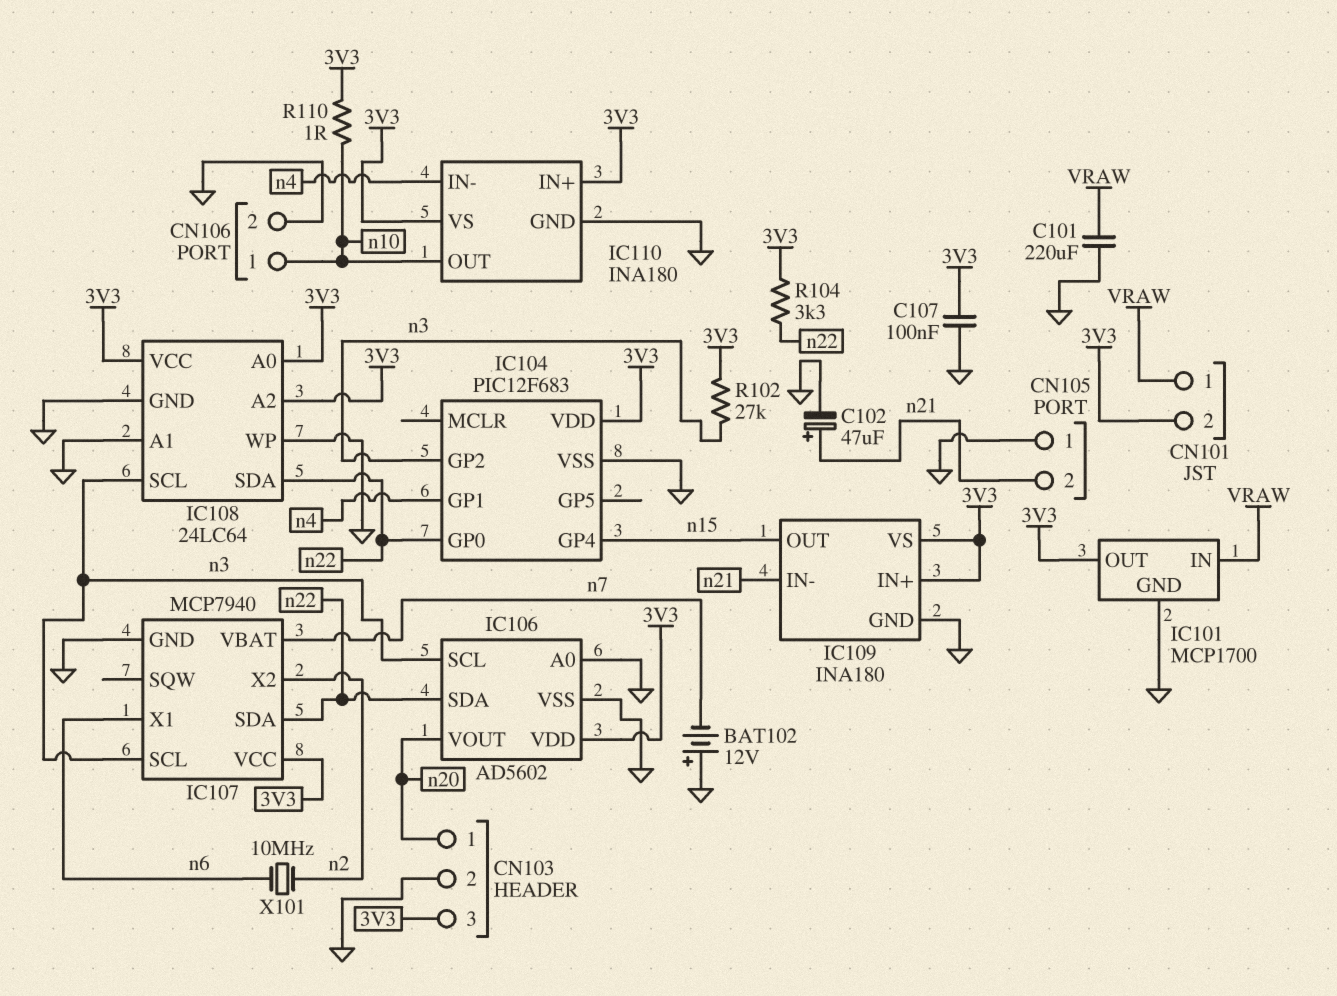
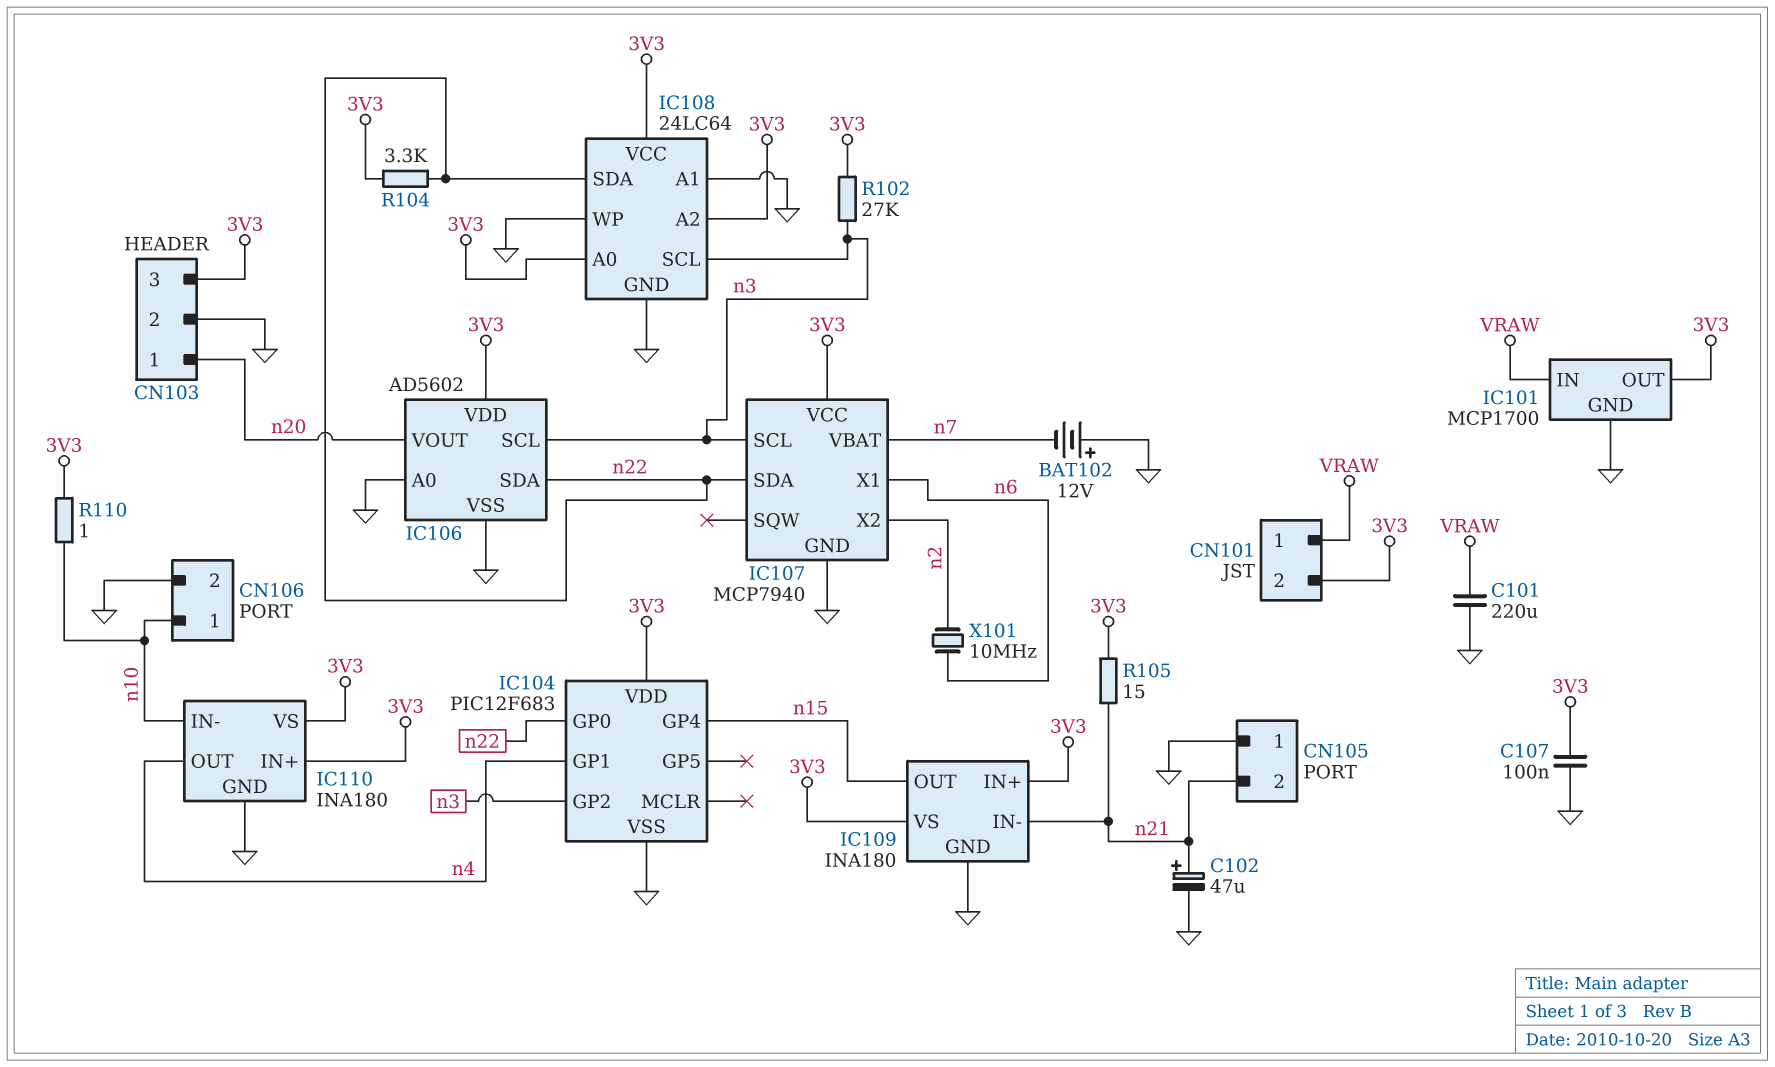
IC110 pin IN-: n4 -> n10
IC110 pin OUT: n10 -> n4
R105: none -> 15 (3V3, n21)

